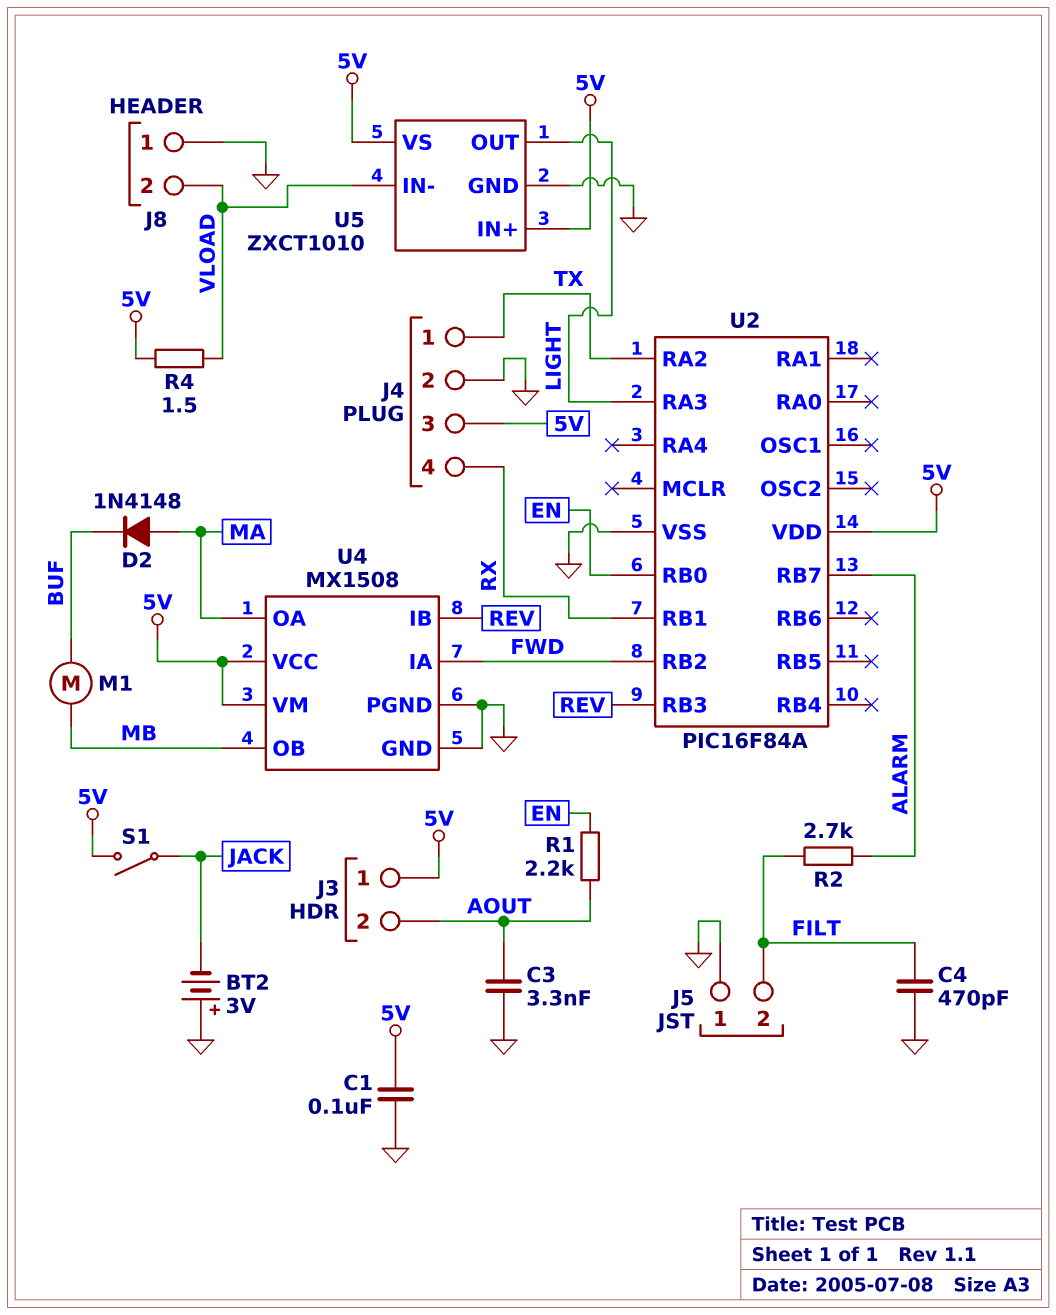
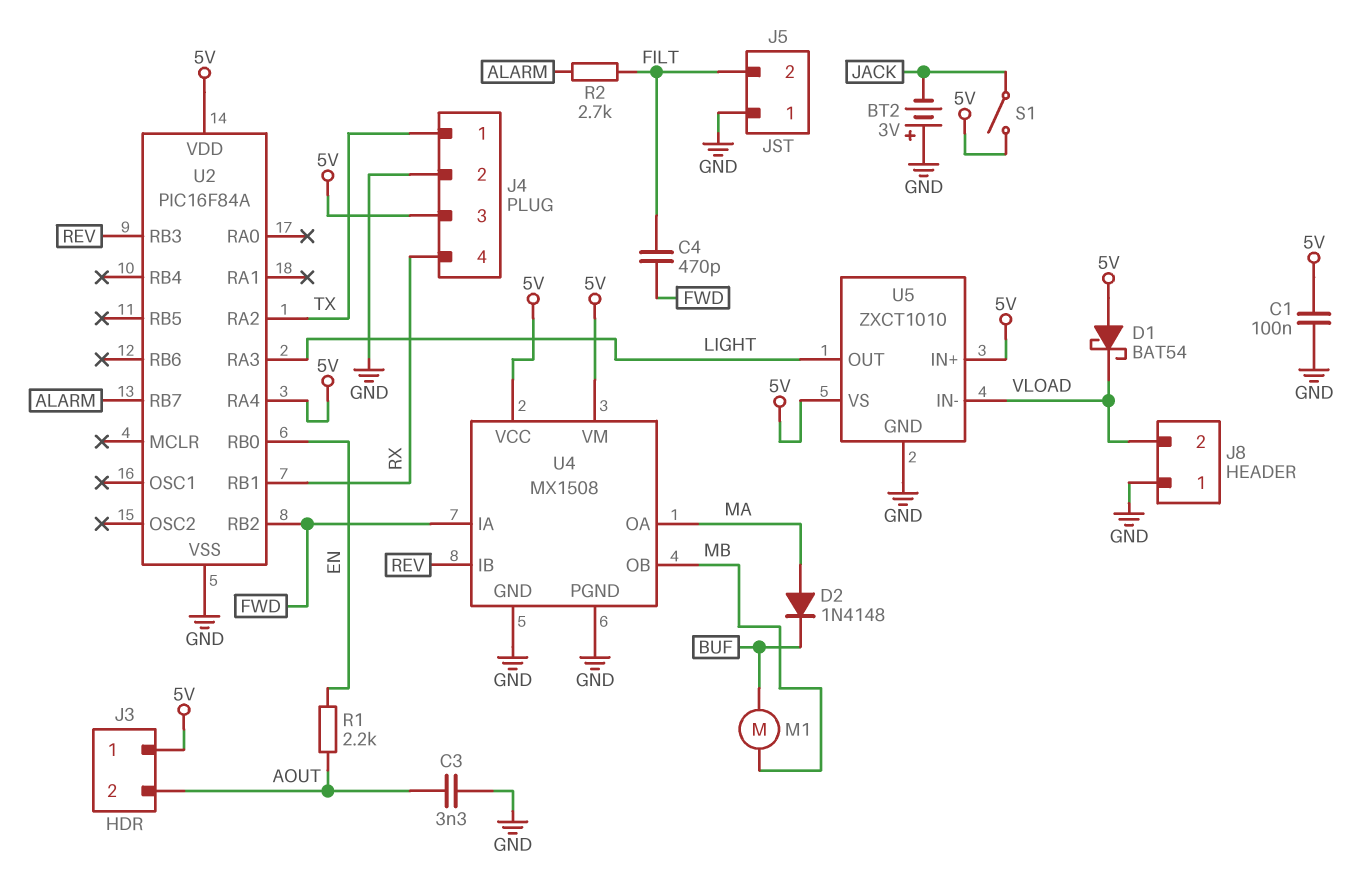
C4: 470pF (FILT, GND) -> 470pF (FILT, FWD)
D1: none -> schottky BAT54 (A 5V, K VLOAD)
R4: 1.5 (5V, VLOAD) -> none
U2 pin RA4: none -> 5V

